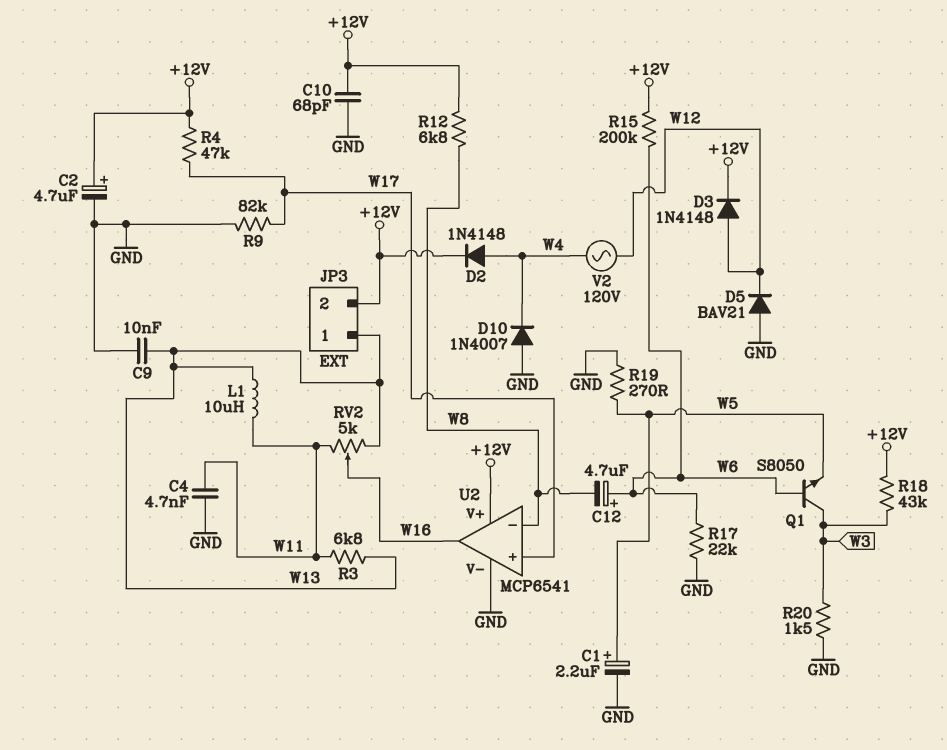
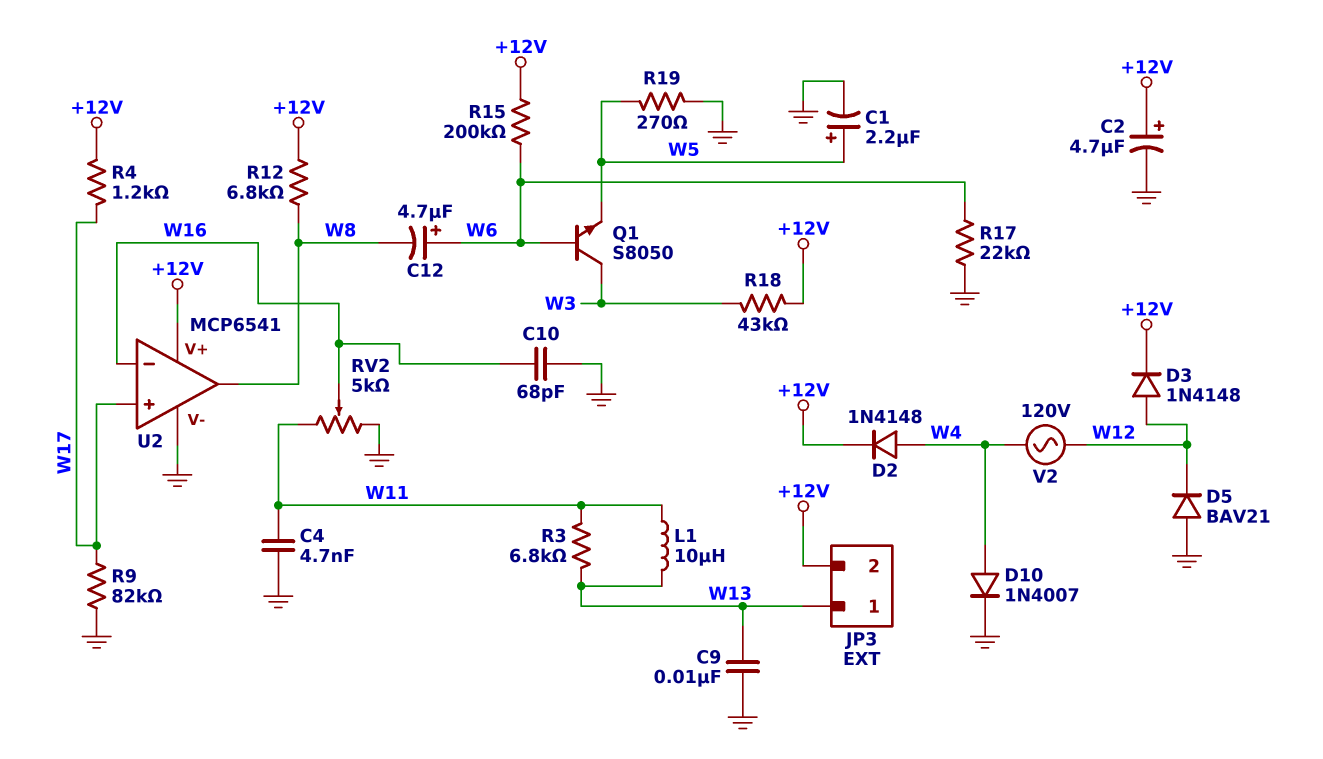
C10: 68pF (+12V, GND) -> 68pF (GND, W16)
D10: diode 1N4007 (A GND, K W4) -> diode 1N4007 (A W4, K GND)
R4: 47k (+12V, W17) -> 1.2k (+12V, W17)
R20: 1.5k (GND, W3) -> none
RV2: 5k (W11, W13, wiper W16) -> 5k (GND, W11, wiper W16)
U2 pin in-: W8 -> W16
U2 pin out: W16 -> W8

